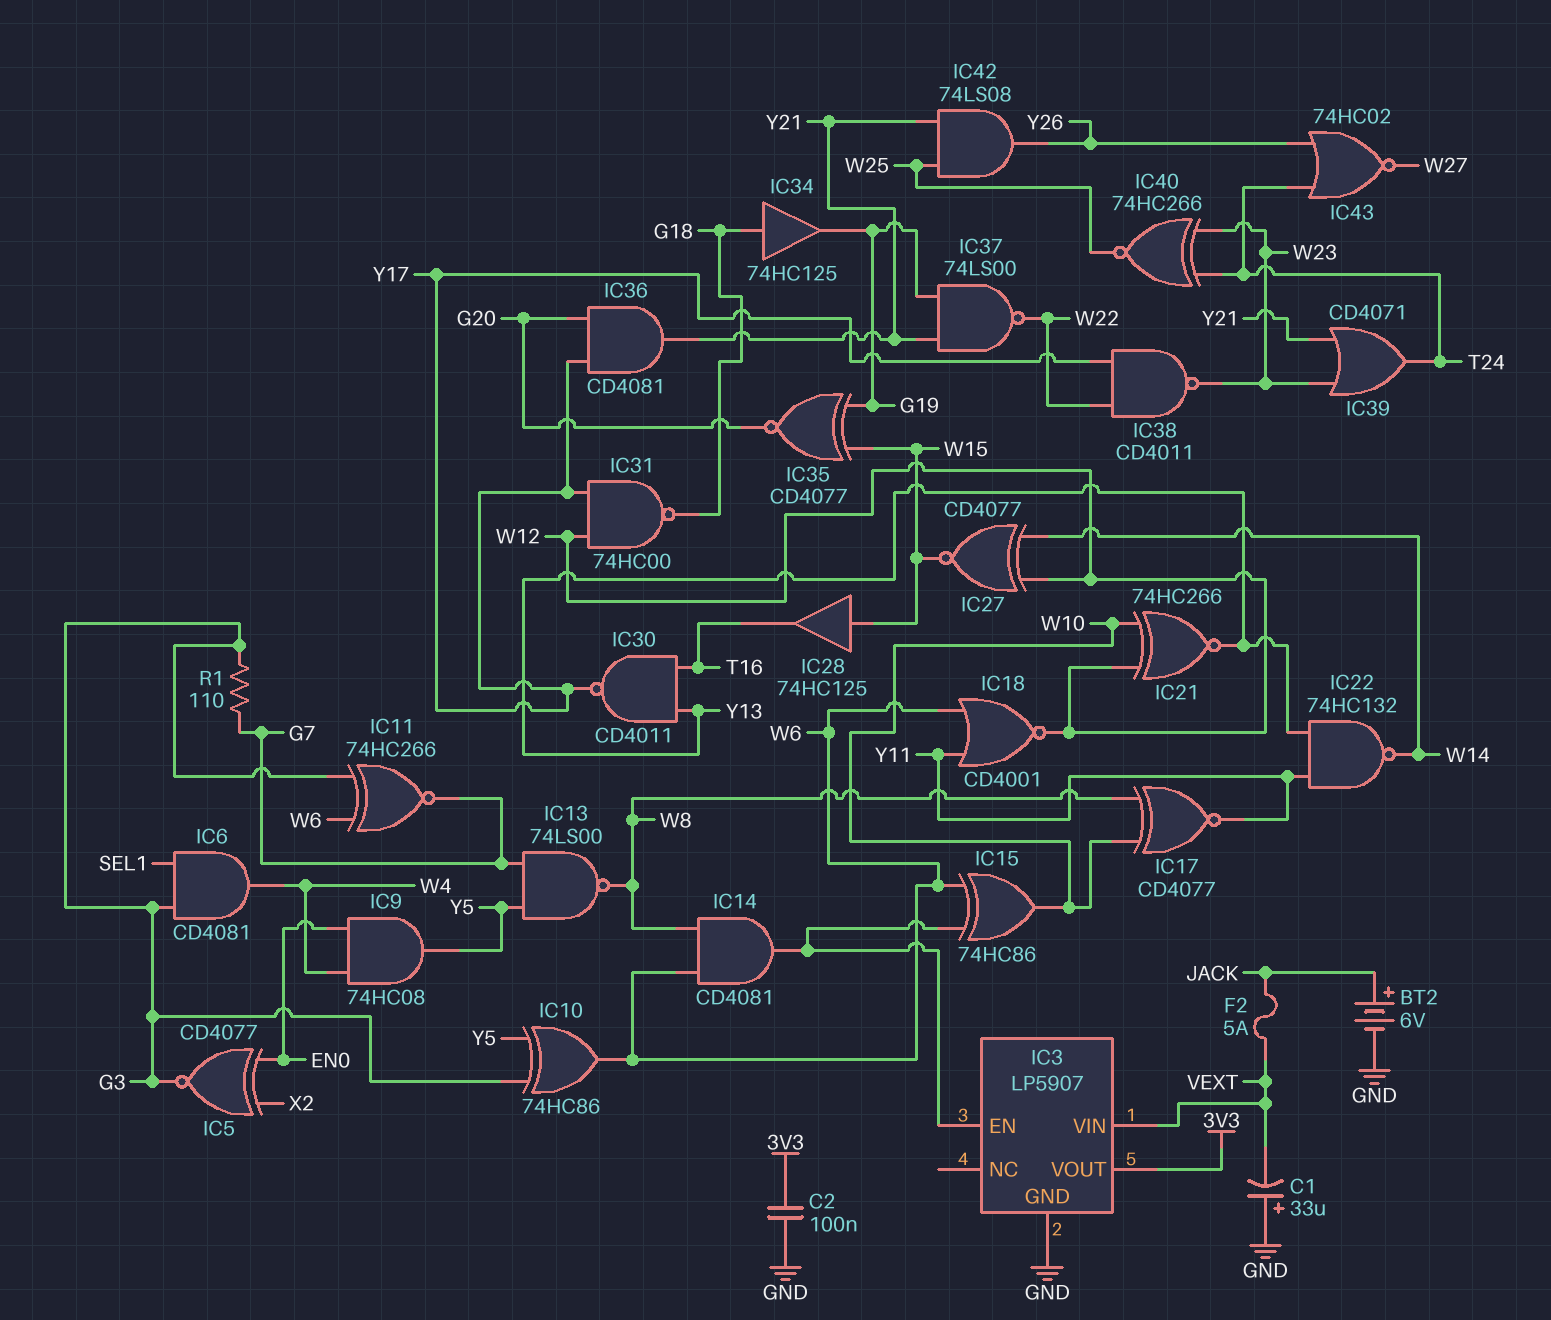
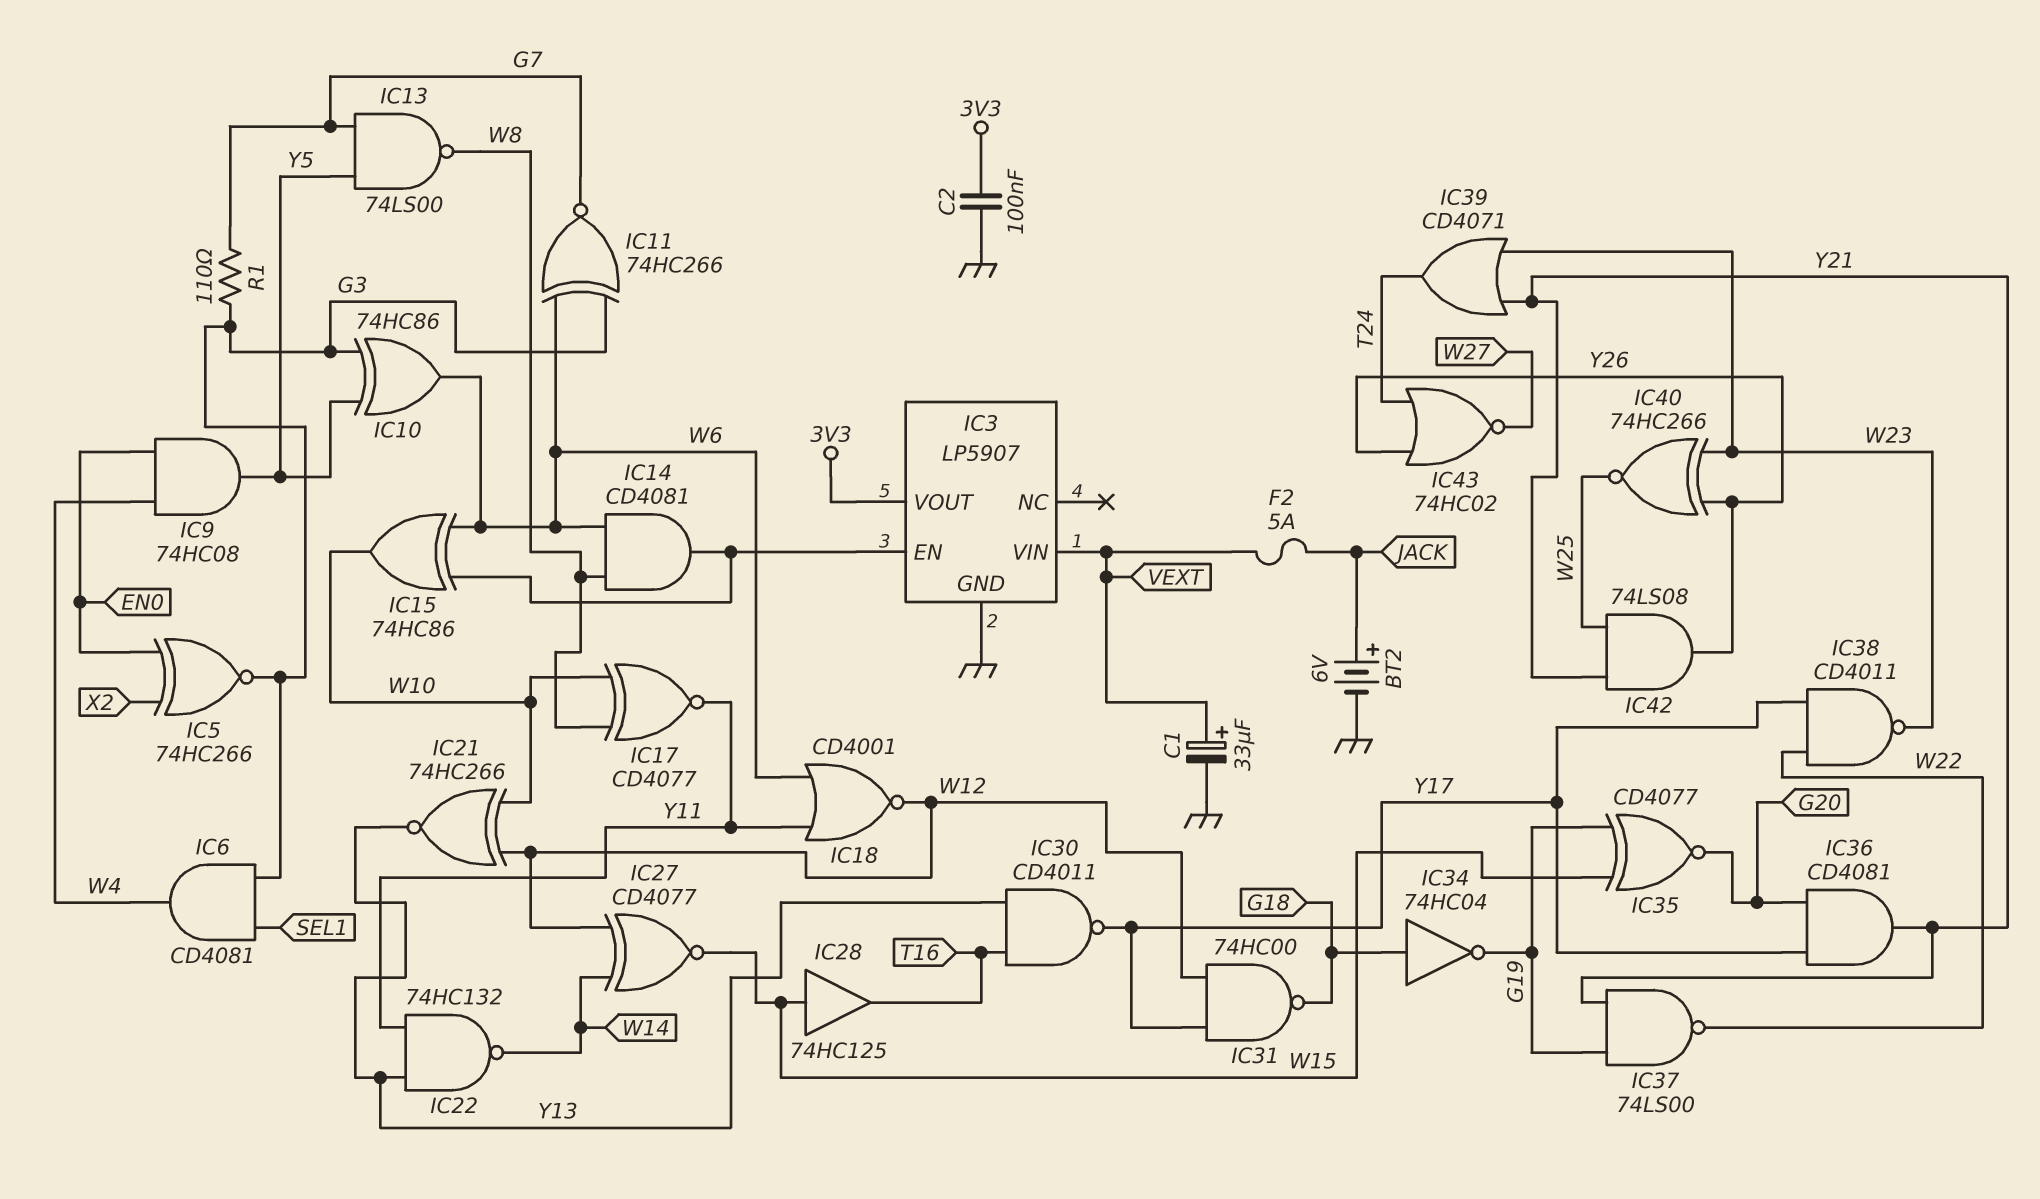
C1: 33uF (plus GND, minus VEXT) -> 33uF (plus VEXT, minus GND)
IC5: XNOR CD4077 (in EN0, in X2, out G3) -> XNOR 74HC266 (in EN0, in X2, out G3)
IC34: buffer 74HC125 (in G18, out G19) -> NOT 74HC04 (in G18, out G19)
IC40: XNOR 74HC266 (in T24, in W23, out W25) -> XNOR 74HC266 (in W23, in Y26, out W25)

